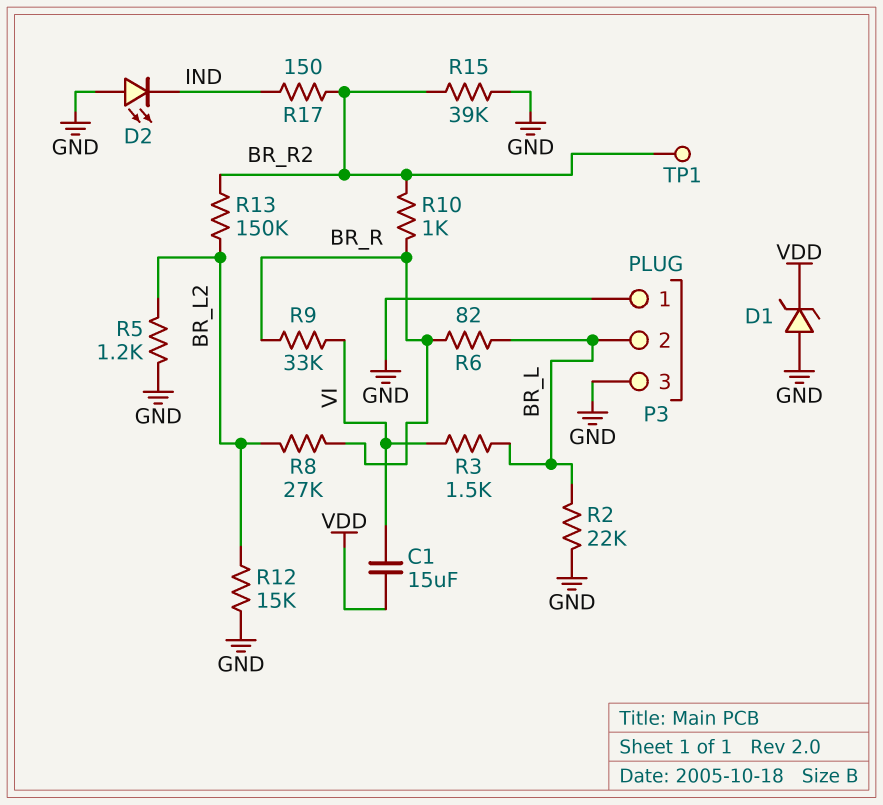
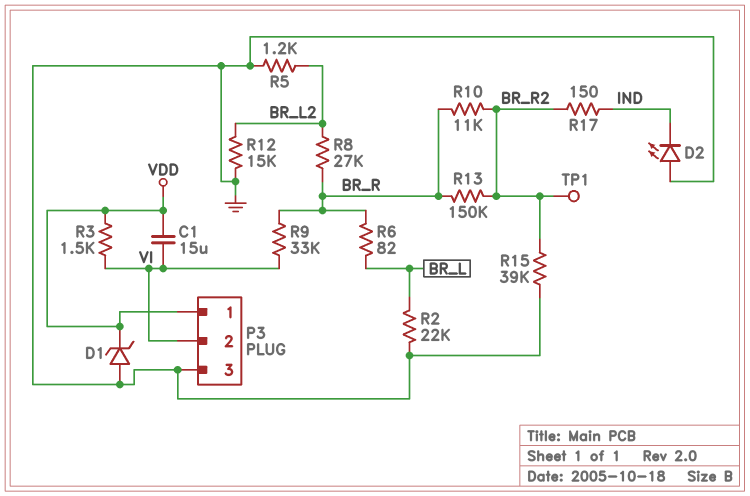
P3 pin 1: GND -> VDD
P3 pin 2: BR_L -> VI
R3: 1.5k (BR_L, VI) -> 1.5k (VDD, VI)
R10: 1k (BR_R, BR_R2) -> 11k (BR_R, BR_R2)
R13: 150k (BR_L2, BR_R2) -> 150k (BR_R, BR_R2)

